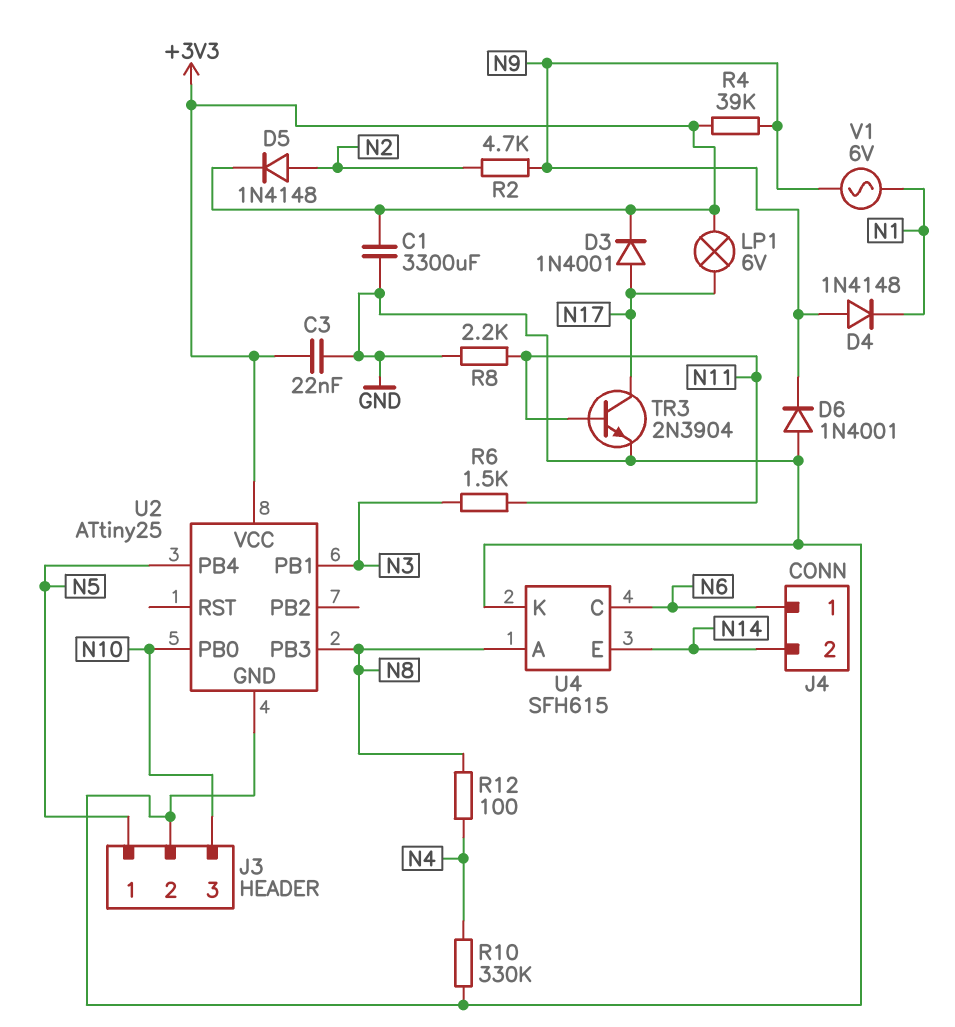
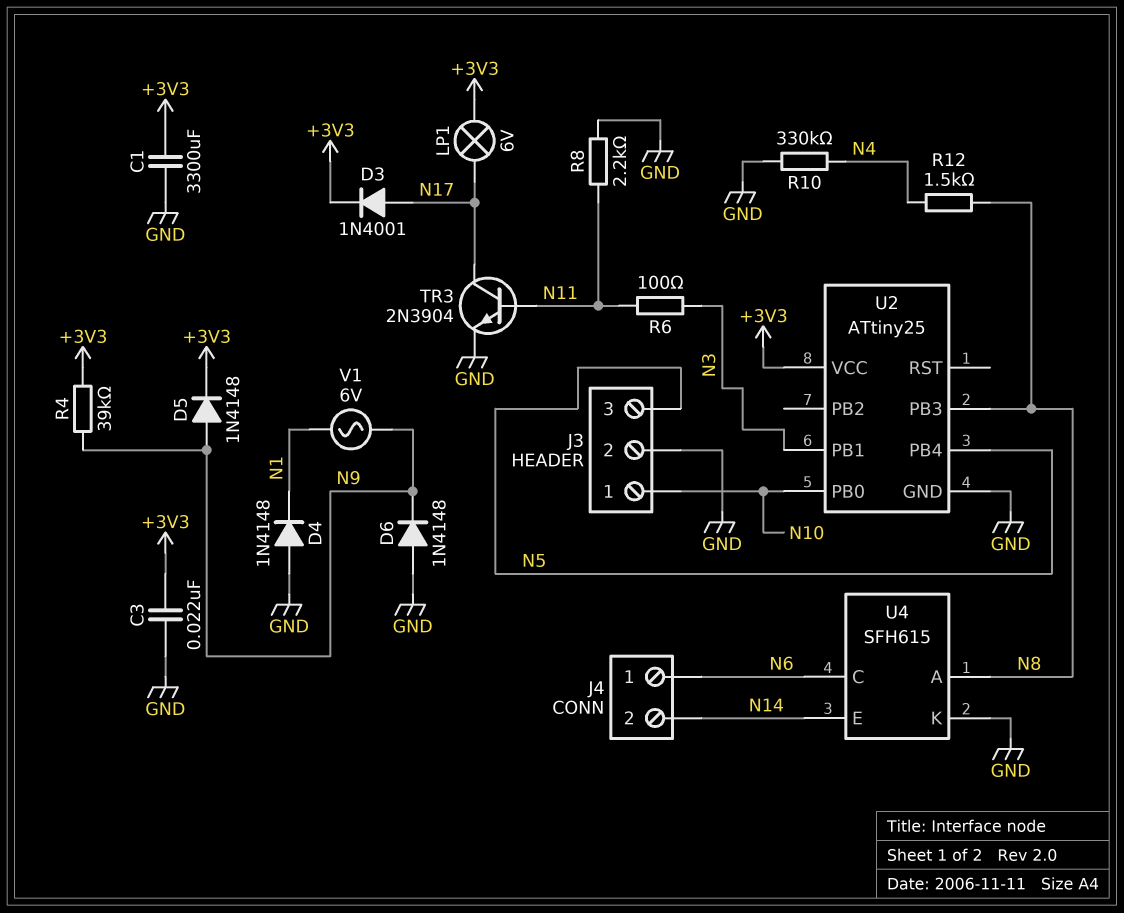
D4: diode 1N4148 (A N9, K N1) -> diode 1N4148 (A GND, K N1)
D5: diode 1N4148 (A N2, K +3V3) -> diode 1N4148 (A N9, K +3V3)
D6: diode 1N4001 (A GND, K N9) -> diode 1N4148 (A GND, K N9)
J3 pin 1: N5 -> N10
J3 pin 3: N10 -> N5
R2: 4.7k (N2, N9) -> none
R6: 1.5k (N3, N11) -> 100 (N3, N11)
R12: 100 (N4, N8) -> 1.5k (N4, N8)

